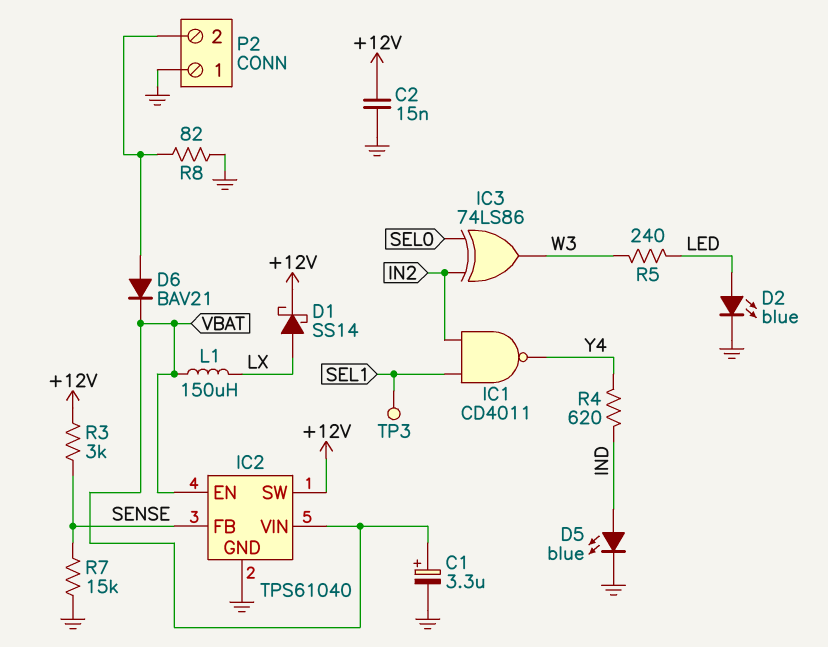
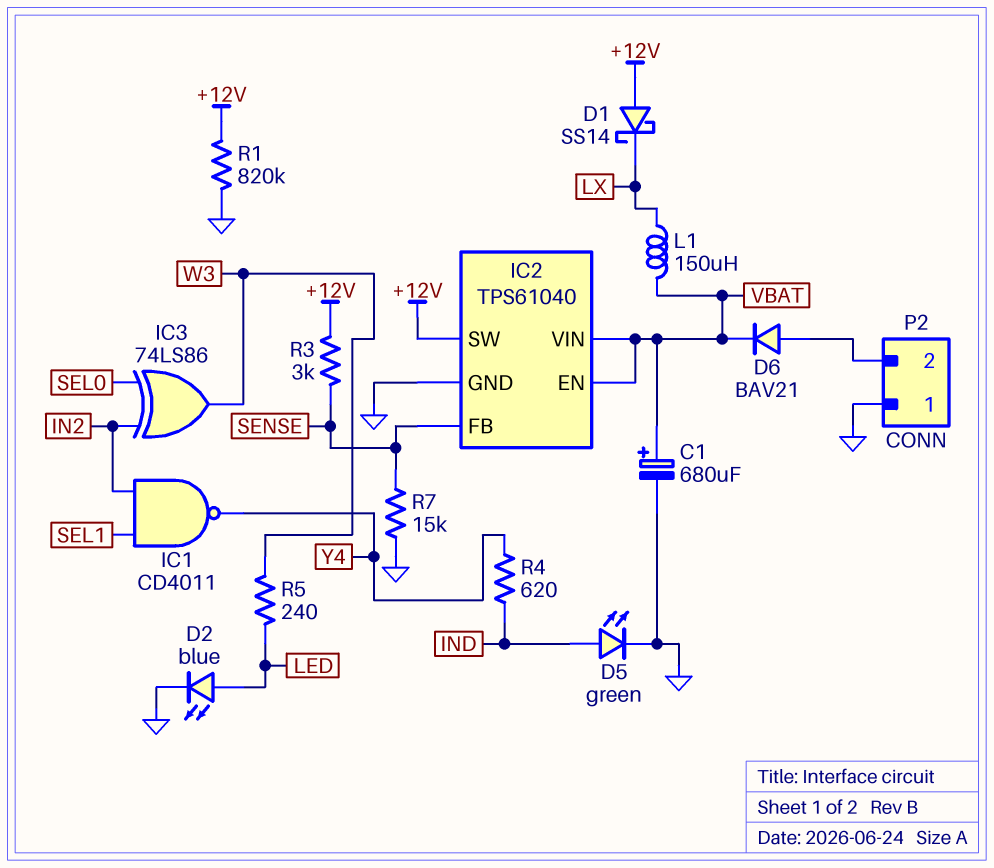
C1: 3.3uF (plus VBAT, minus GND) -> 680uF (plus VBAT, minus GND)
C2: 15nF (+12V, GND) -> none
D1: schottky SS14 (A LX, K +12V) -> schottky SS14 (A +12V, K LX)
D5: LED blue (A IND, K GND) -> LED green (A IND, K GND)
R1: none -> 820k (+12V, GND)
R8: 82 (GND, P2/2) -> none
TP3: test point (SEL1) -> none

